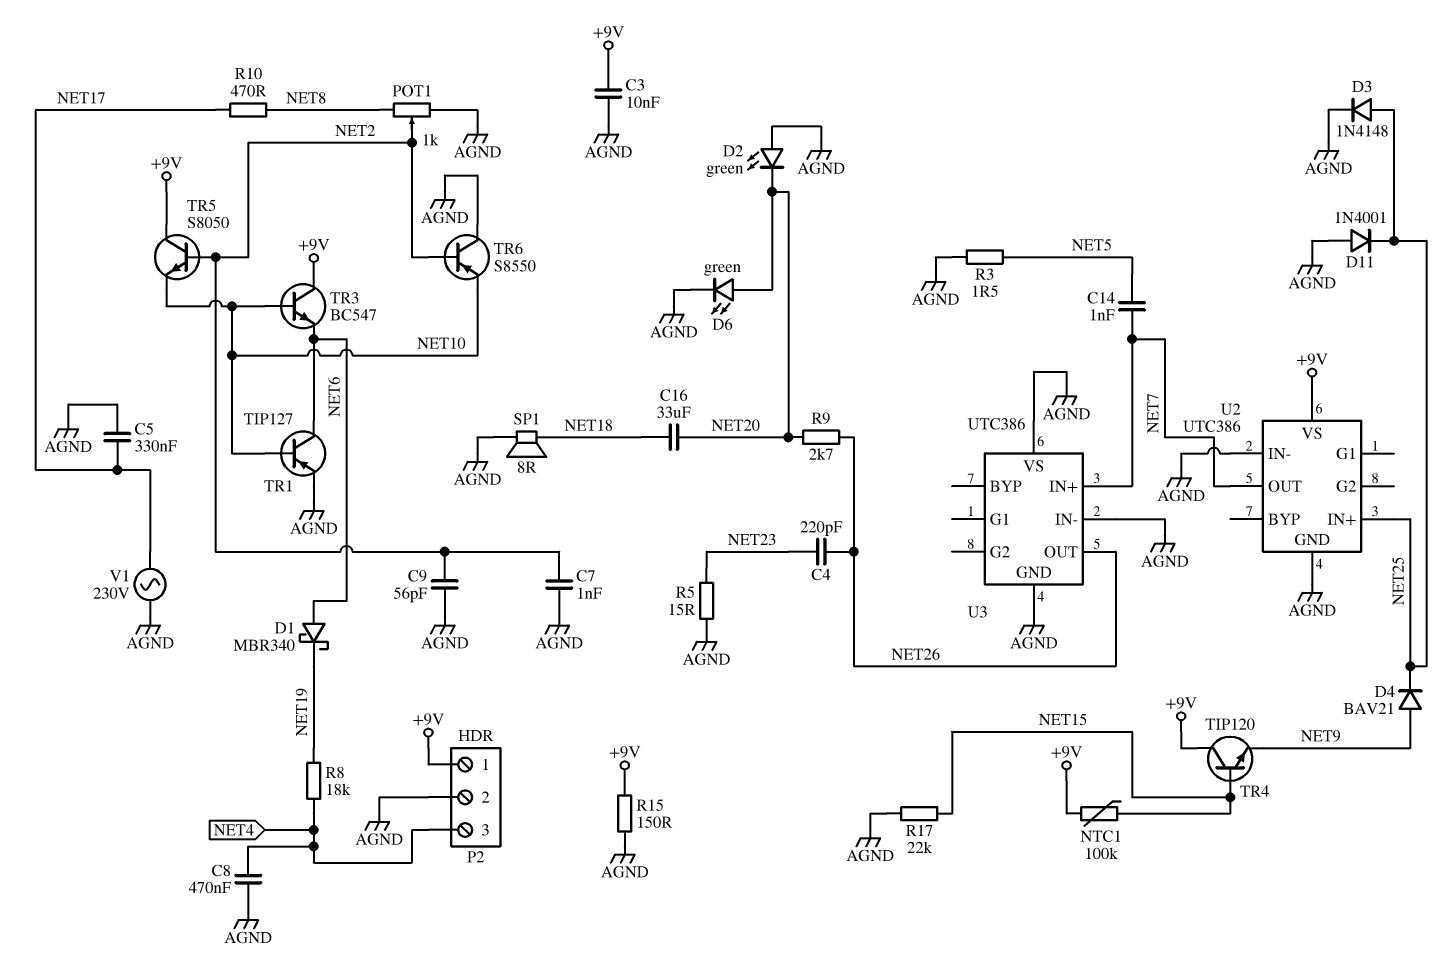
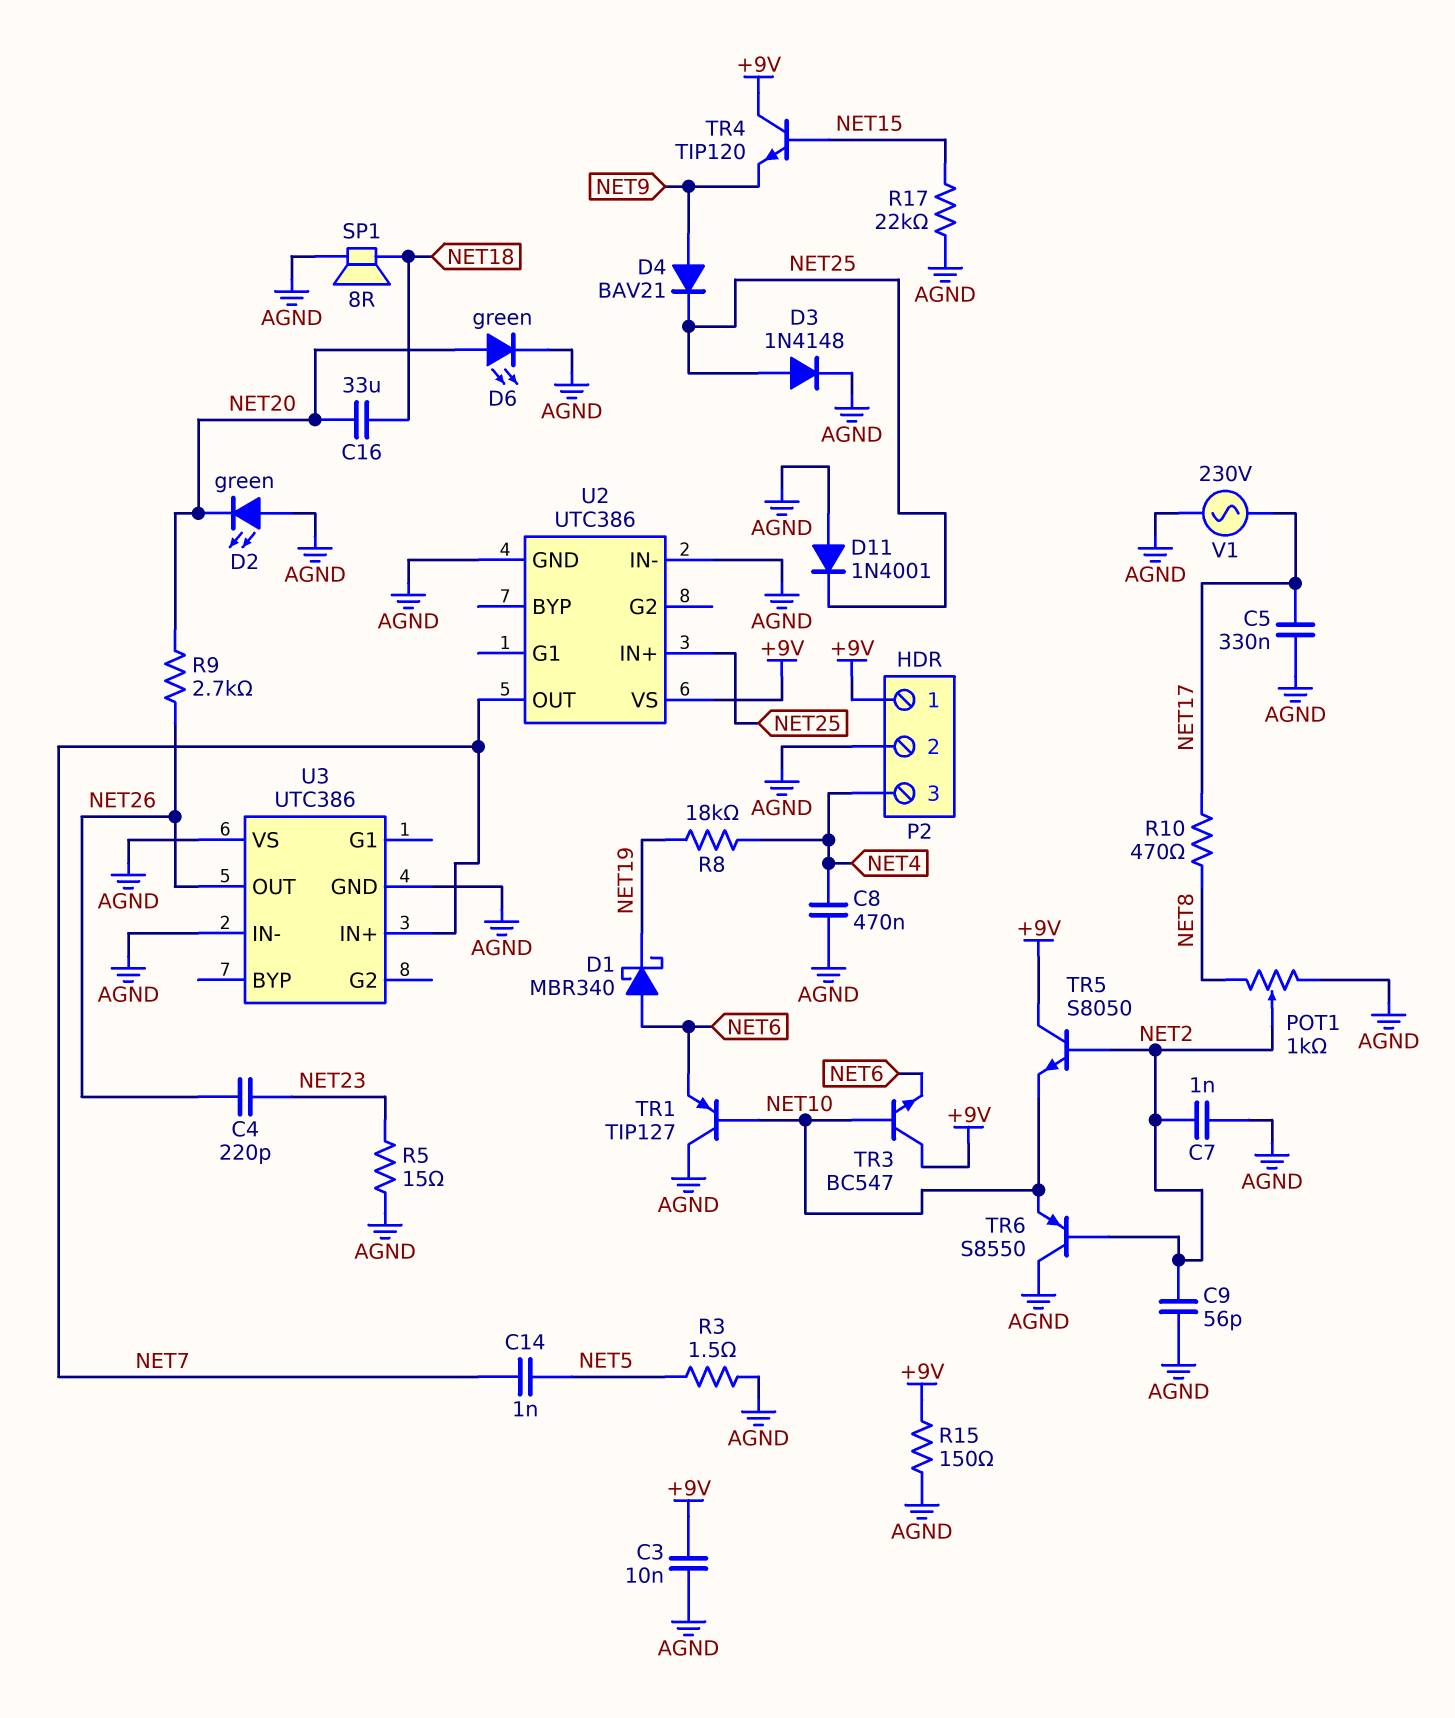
NTC1: 100k (+9V, NET15) -> none
TR1: PNP TIP127 (B NET10, C NET6, E AGND) -> PNP TIP127 (B NET10, C AGND, E NET6)

